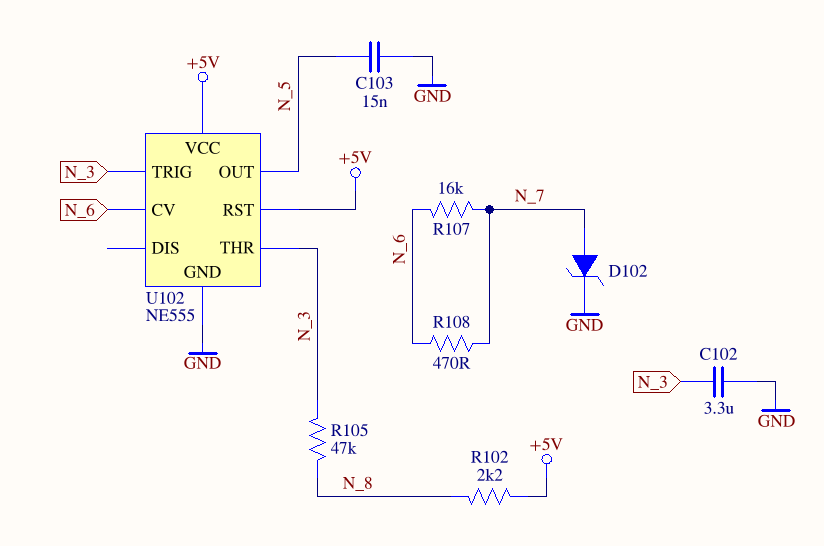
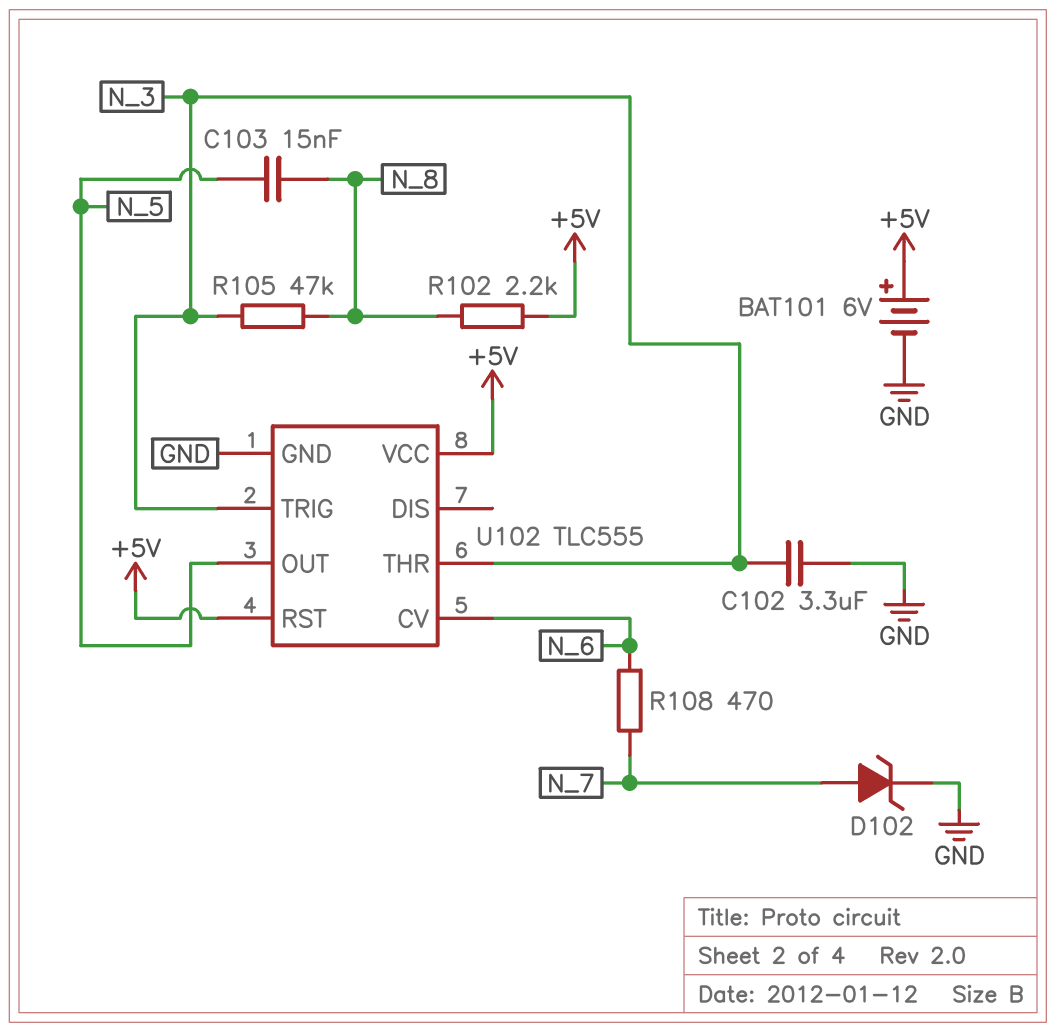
BAT101: none -> 6V (plus +5V, minus GND)
C103: 15nF (GND, N_5) -> 15nF (N_5, N_8)
R107: 16k (N_6, N_7) -> none
U102: NE555 -> TLC555

